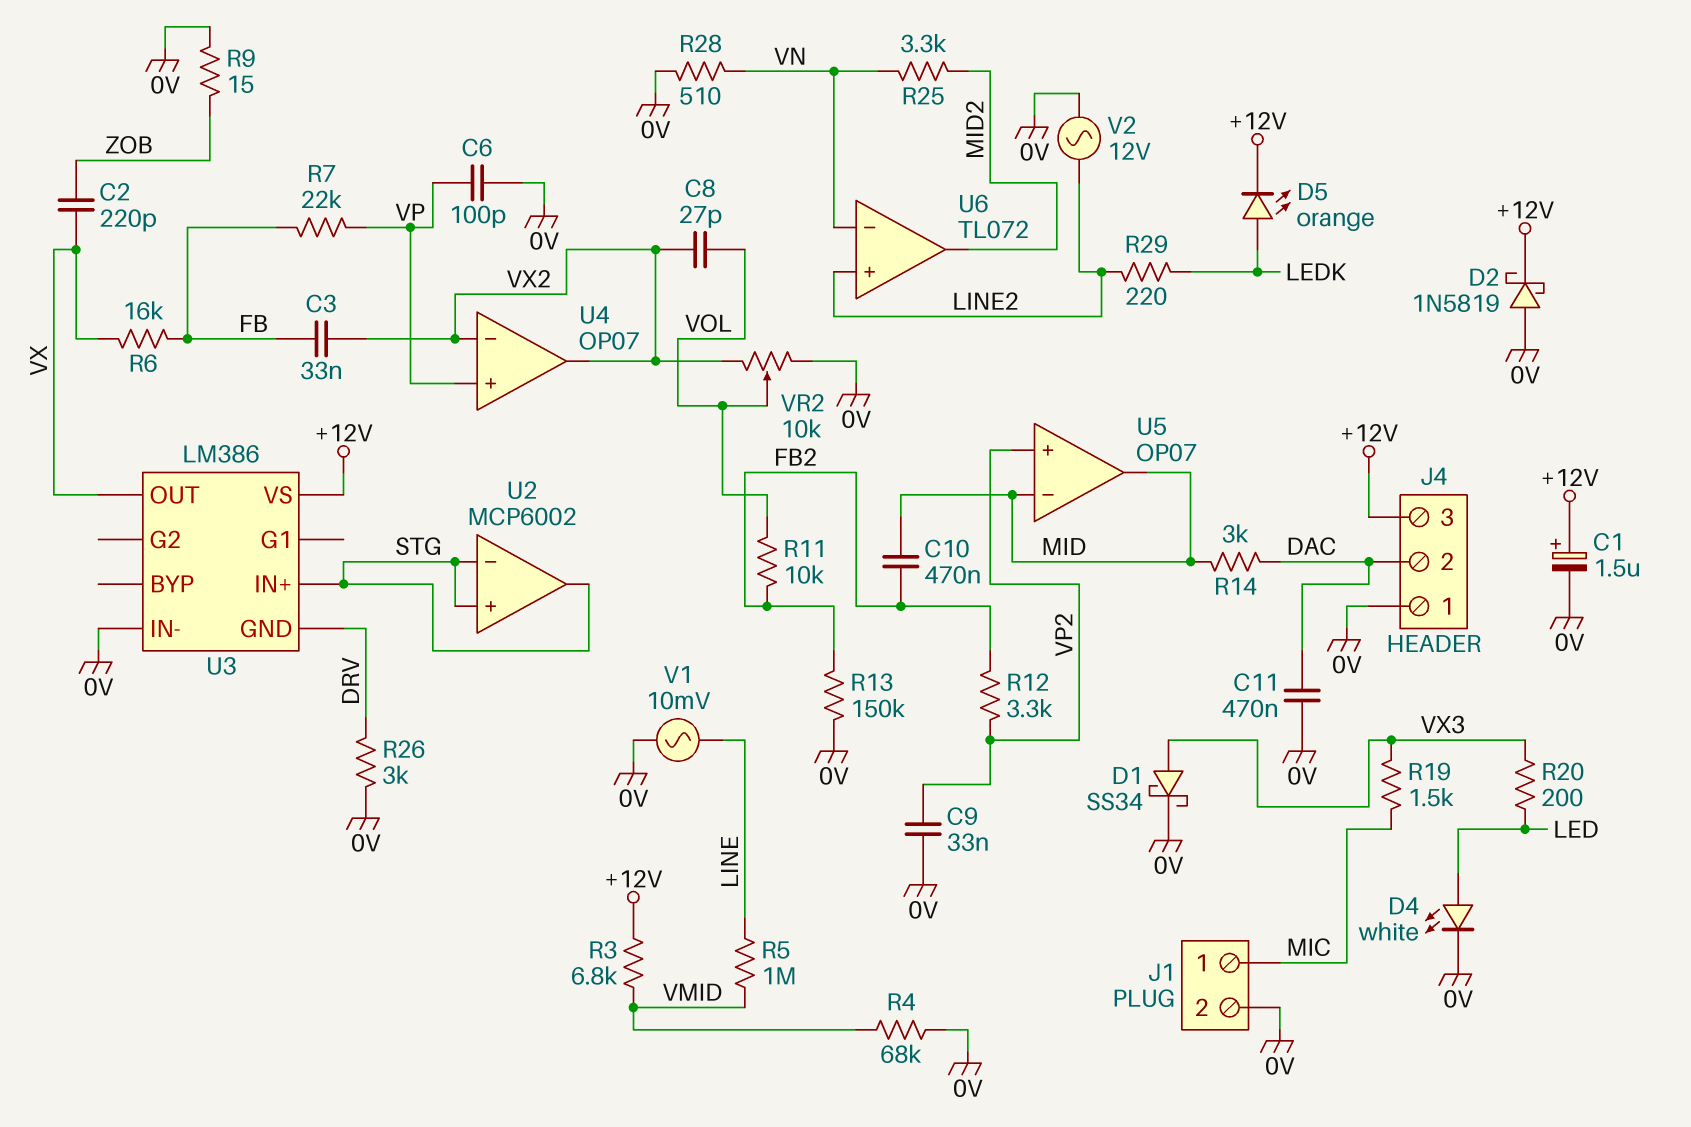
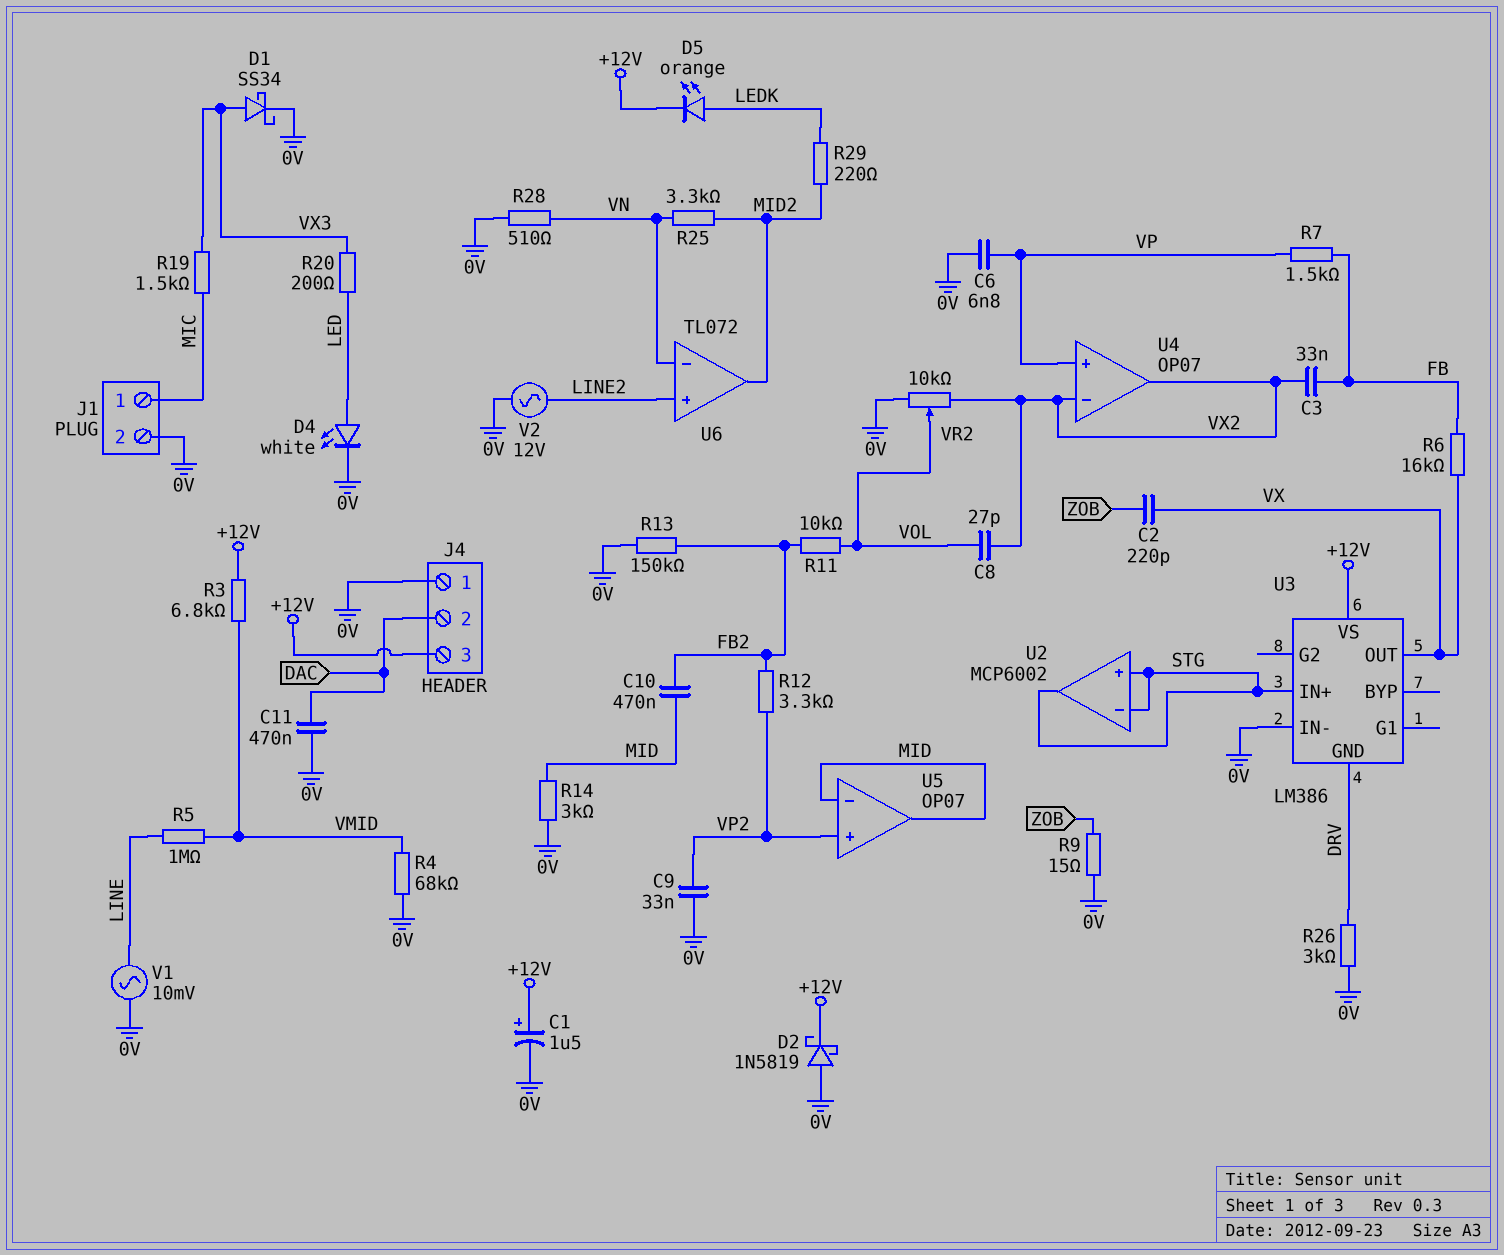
C6: 100pF (0V, VP) -> 6.8nF (0V, VP)
R7: 22k (FB, VP) -> 1.5k (FB, VP)
R14: 3k (DAC, MID) -> 3k (0V, MID)
R29: 220 (LEDK, LINE2) -> 220 (LEDK, MID2)

